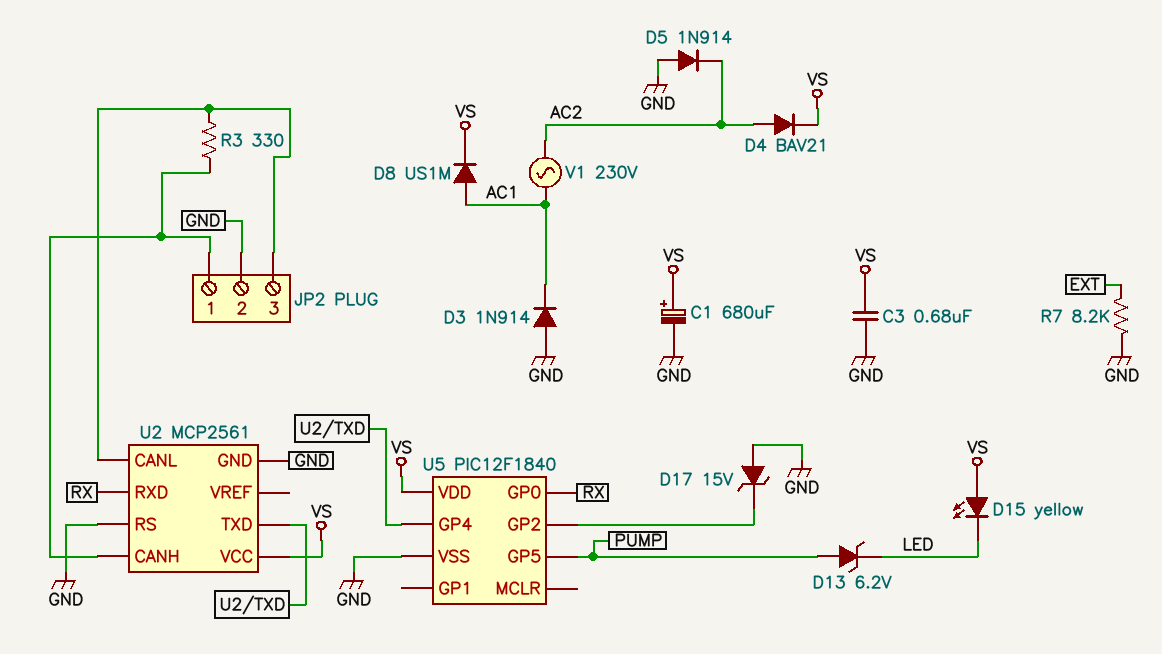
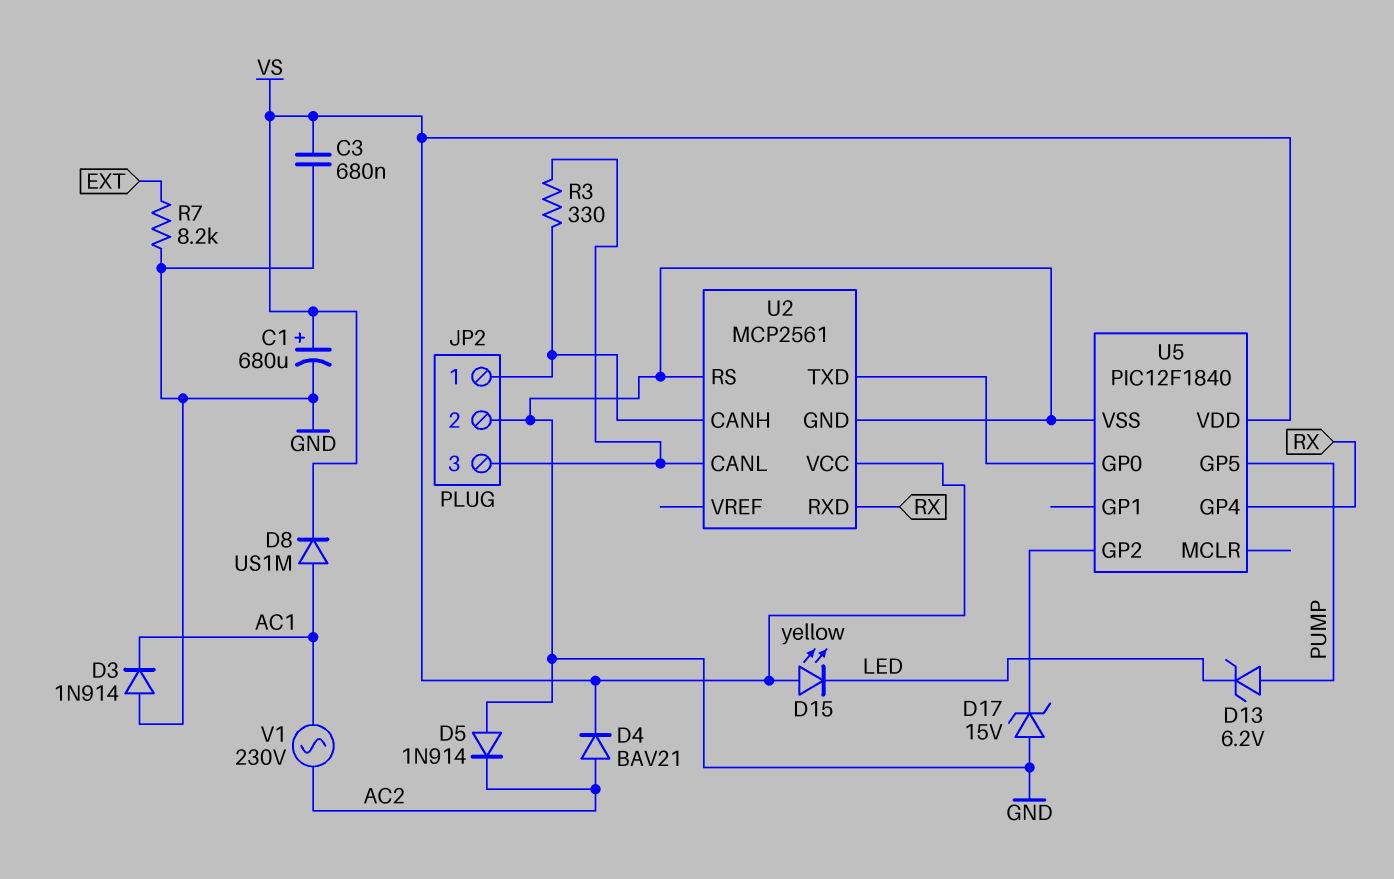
U5 pin GP0: RX -> U2/TXD
U5 pin GP4: U2/TXD -> RX

